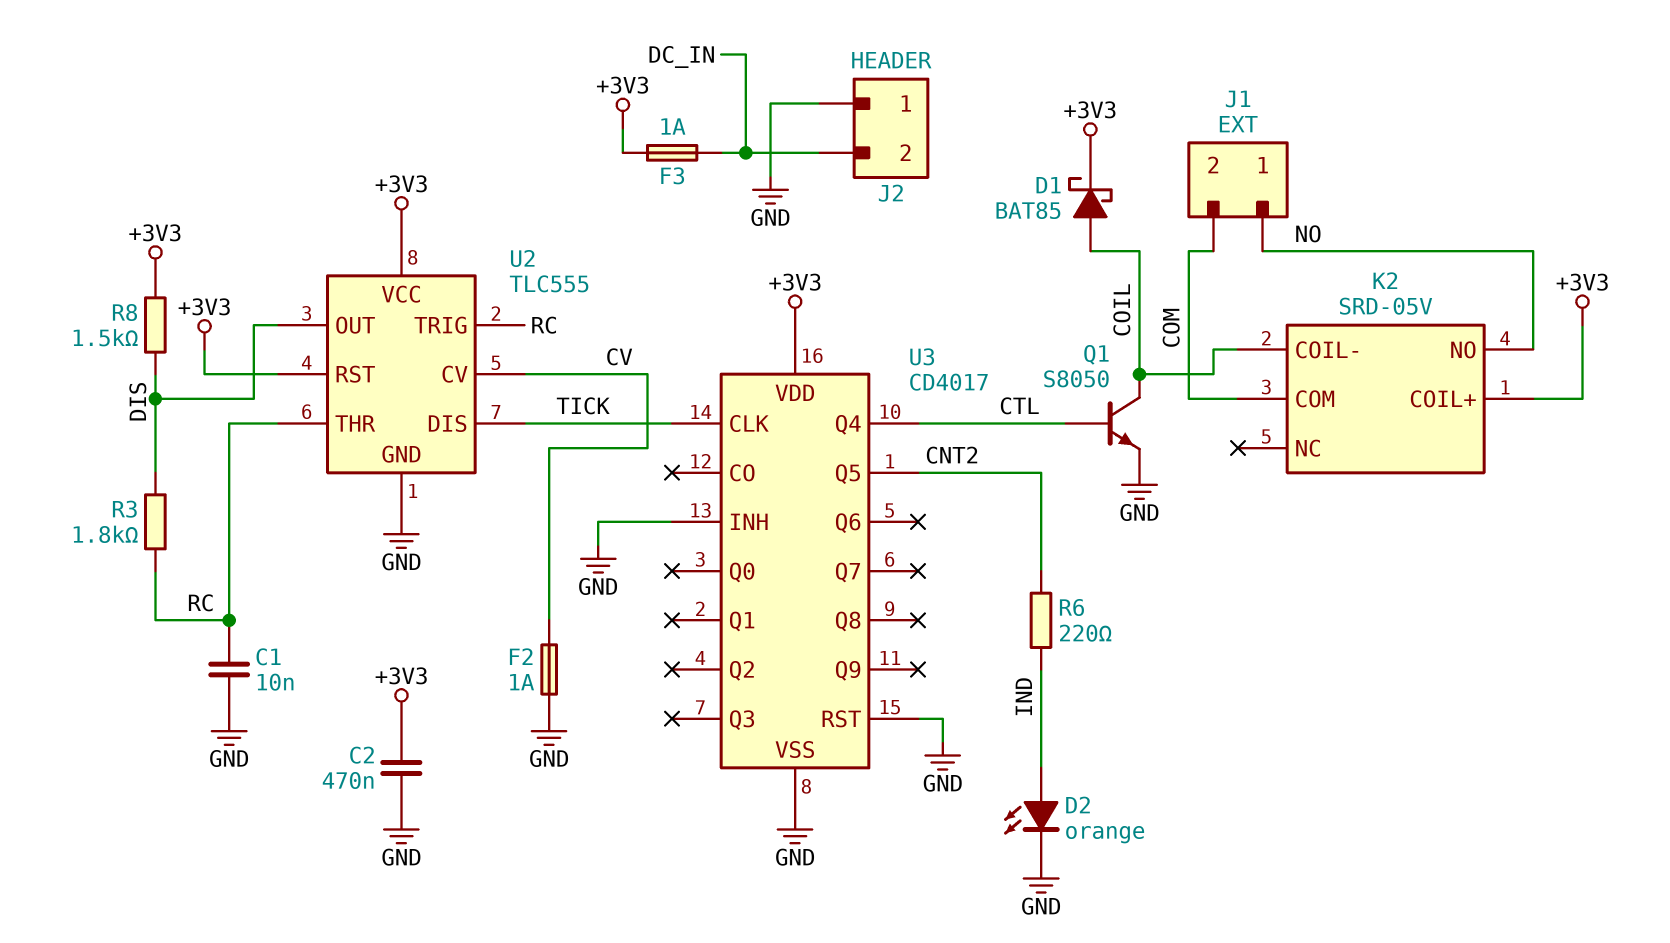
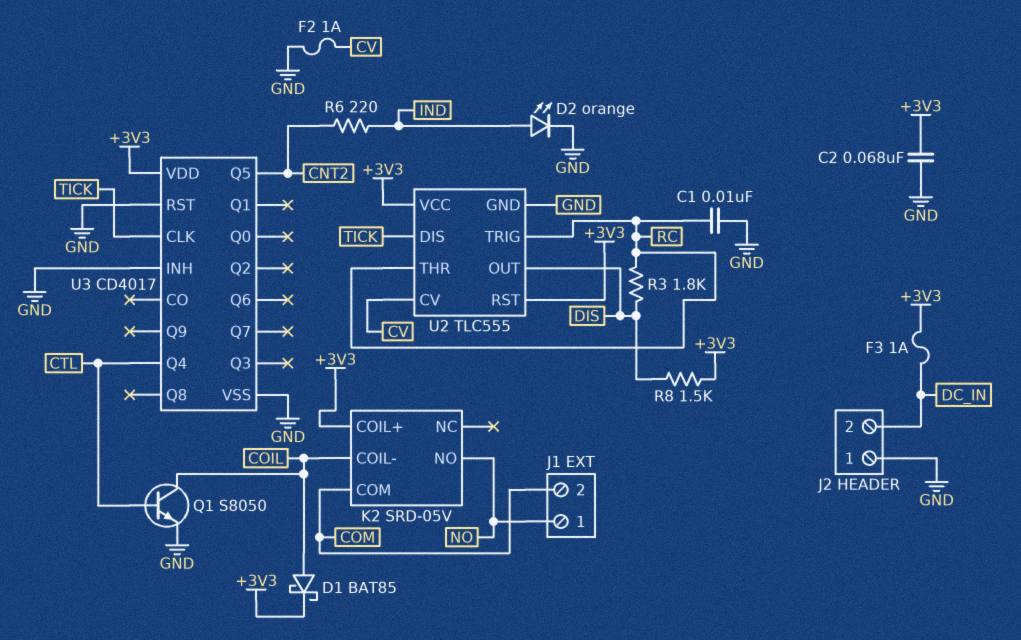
C2: 470nF (+3V3, GND) -> 68nF (+3V3, GND)

